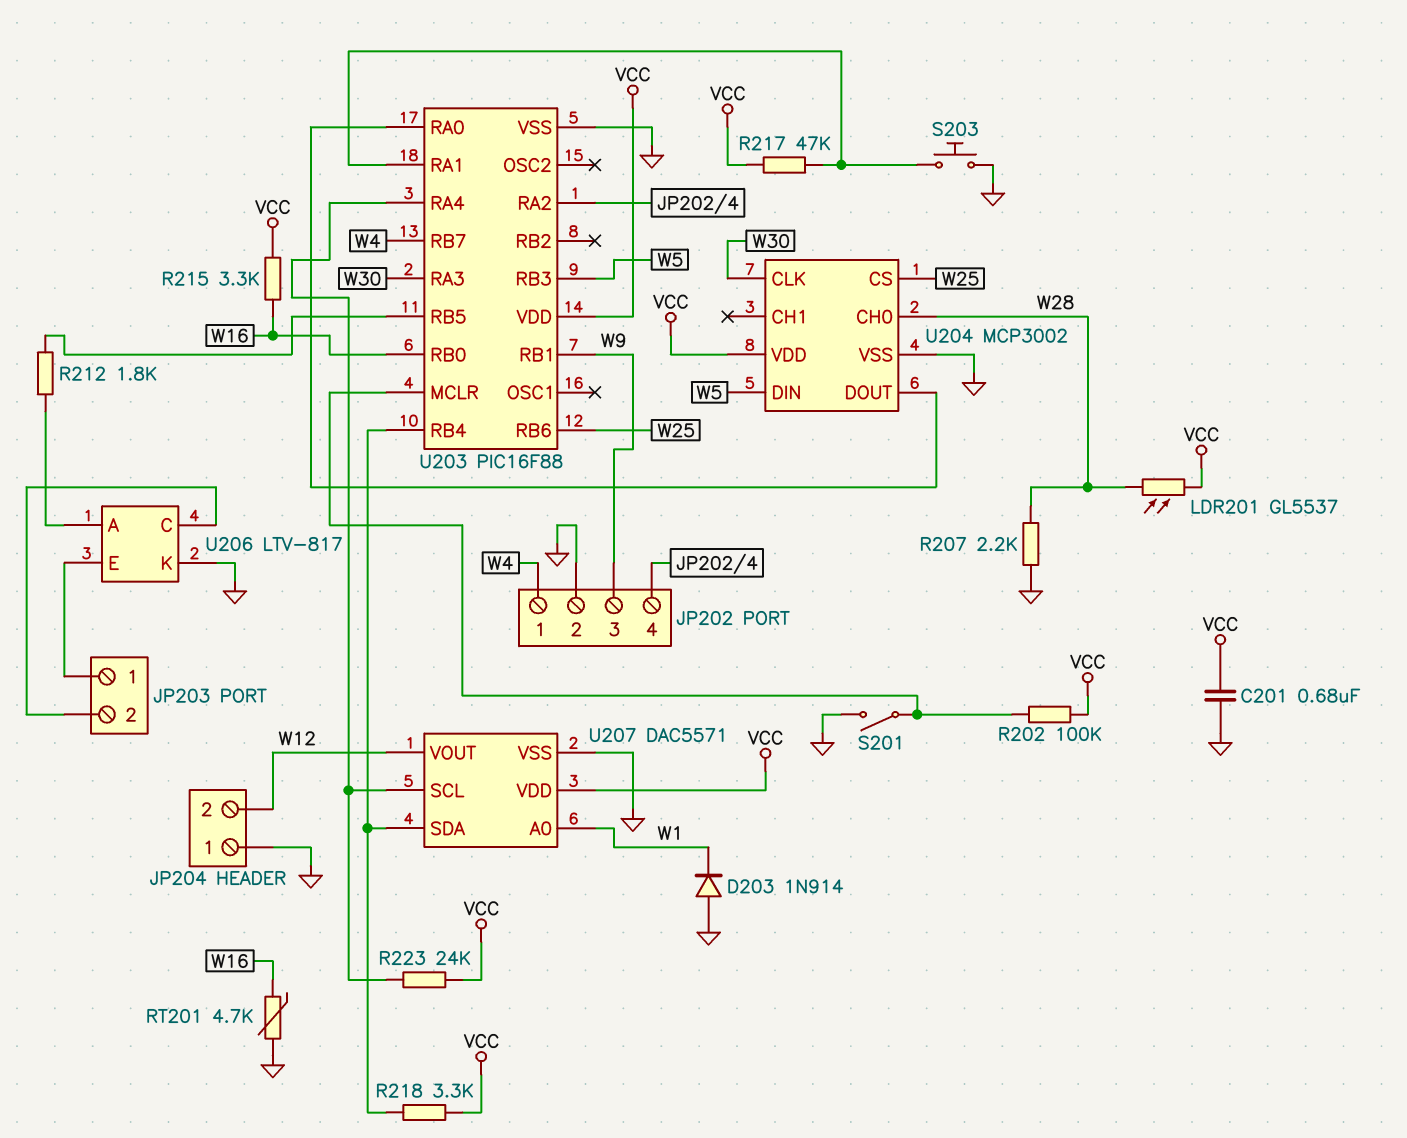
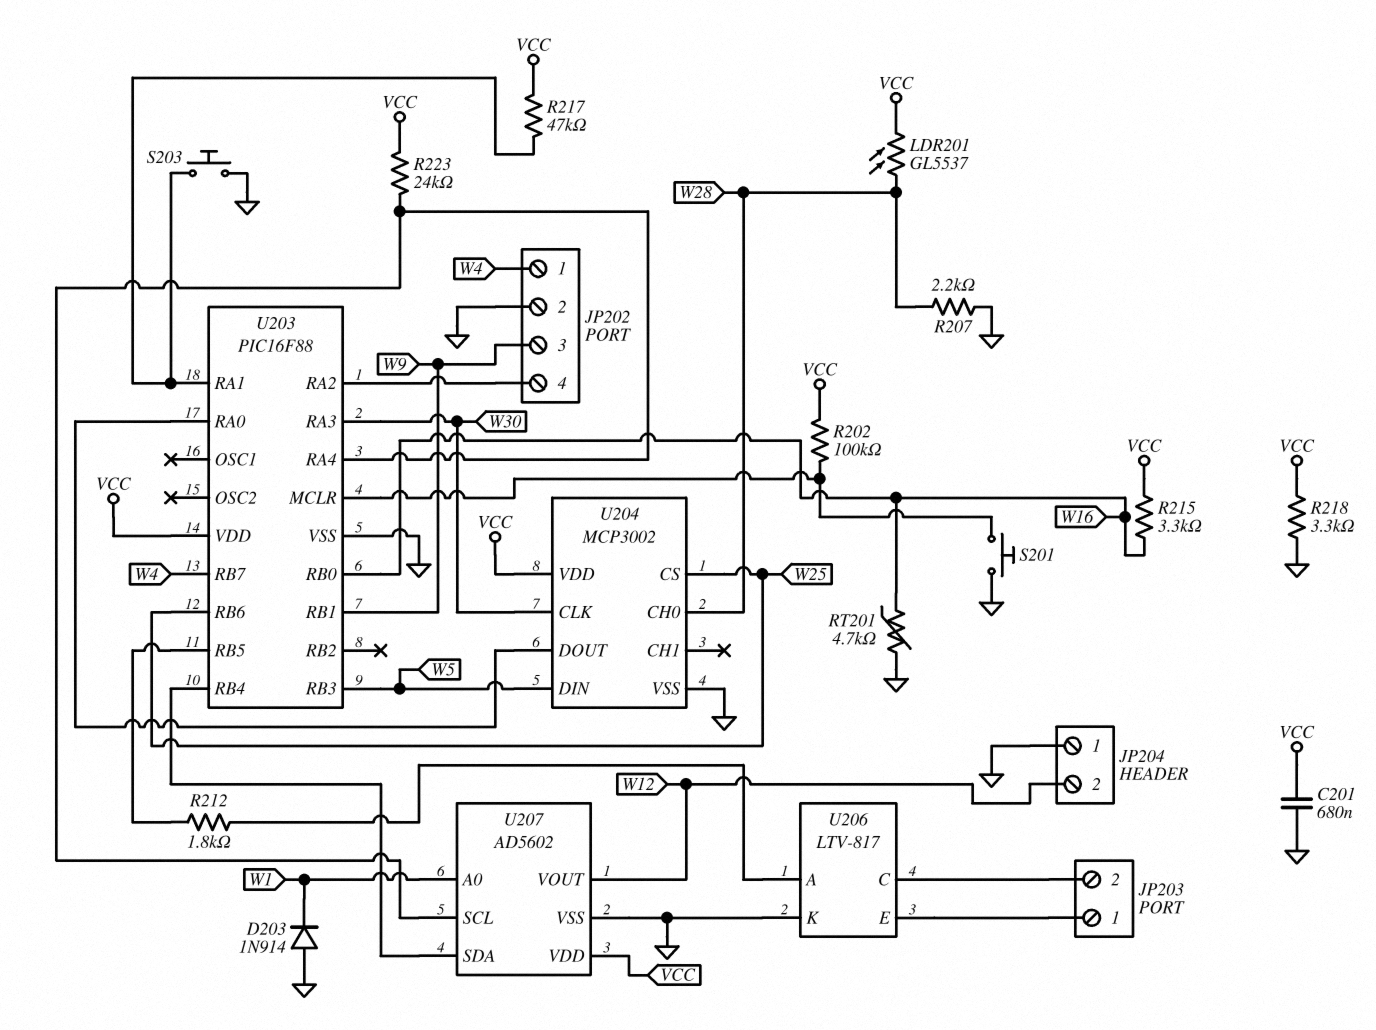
R218: 3.3k (U203/RB4, VCC) -> 3.3k (GND, VCC)
S201: switch (GND, U203/MCLR) -> button (GND, U203/MCLR)
U207: DAC5571 -> AD5602

